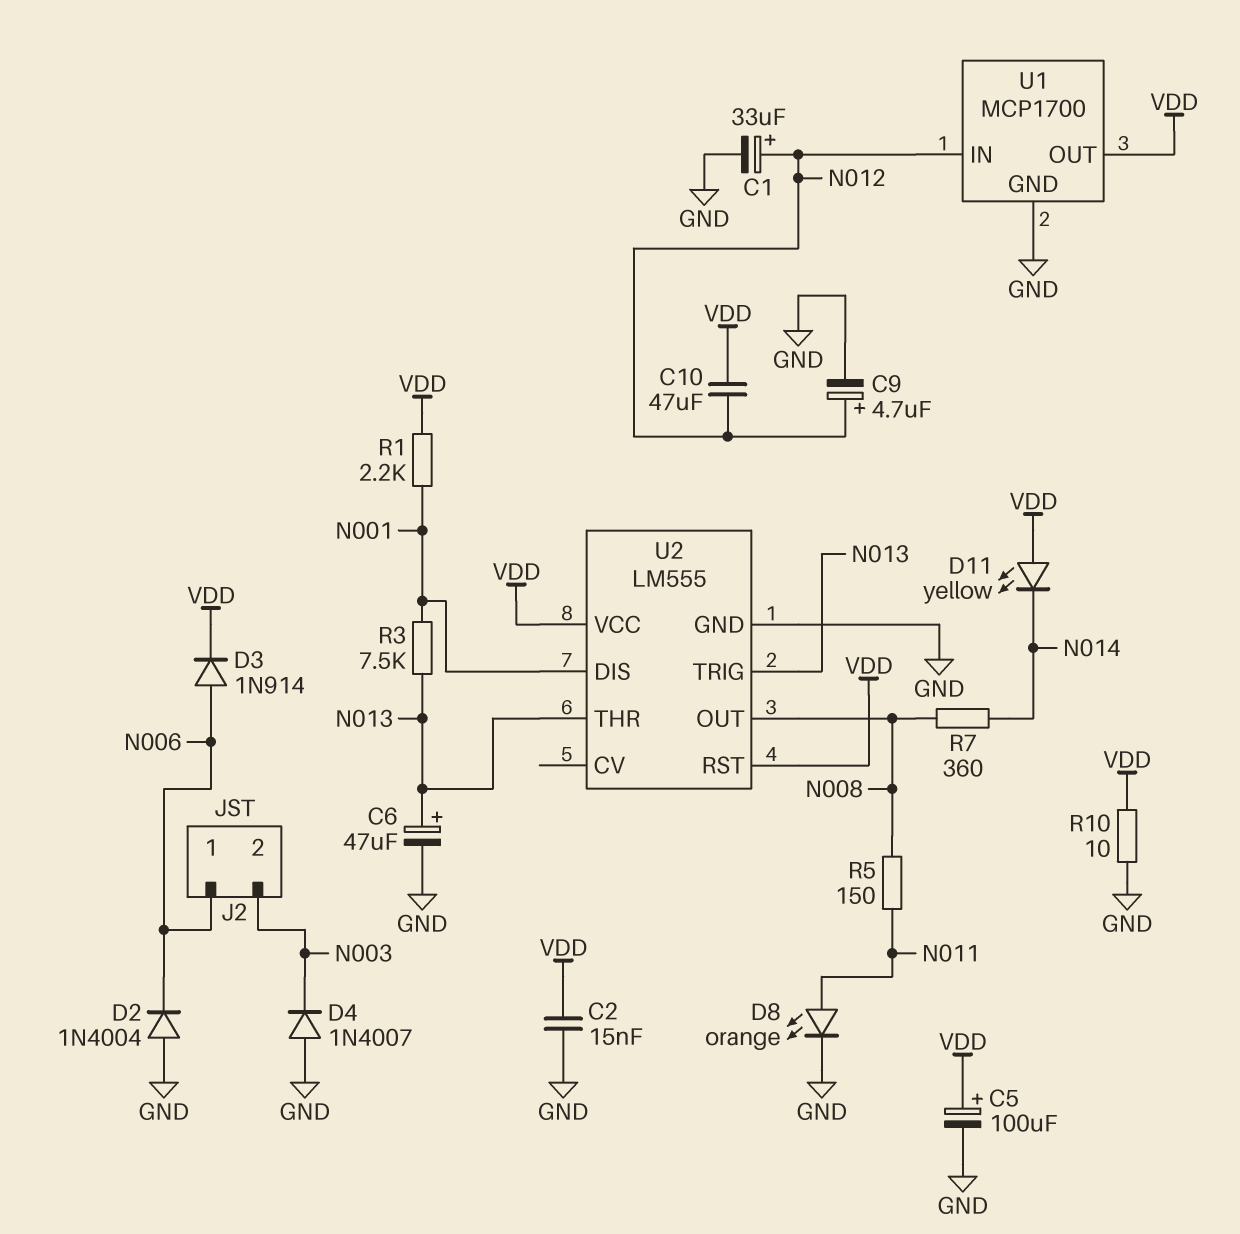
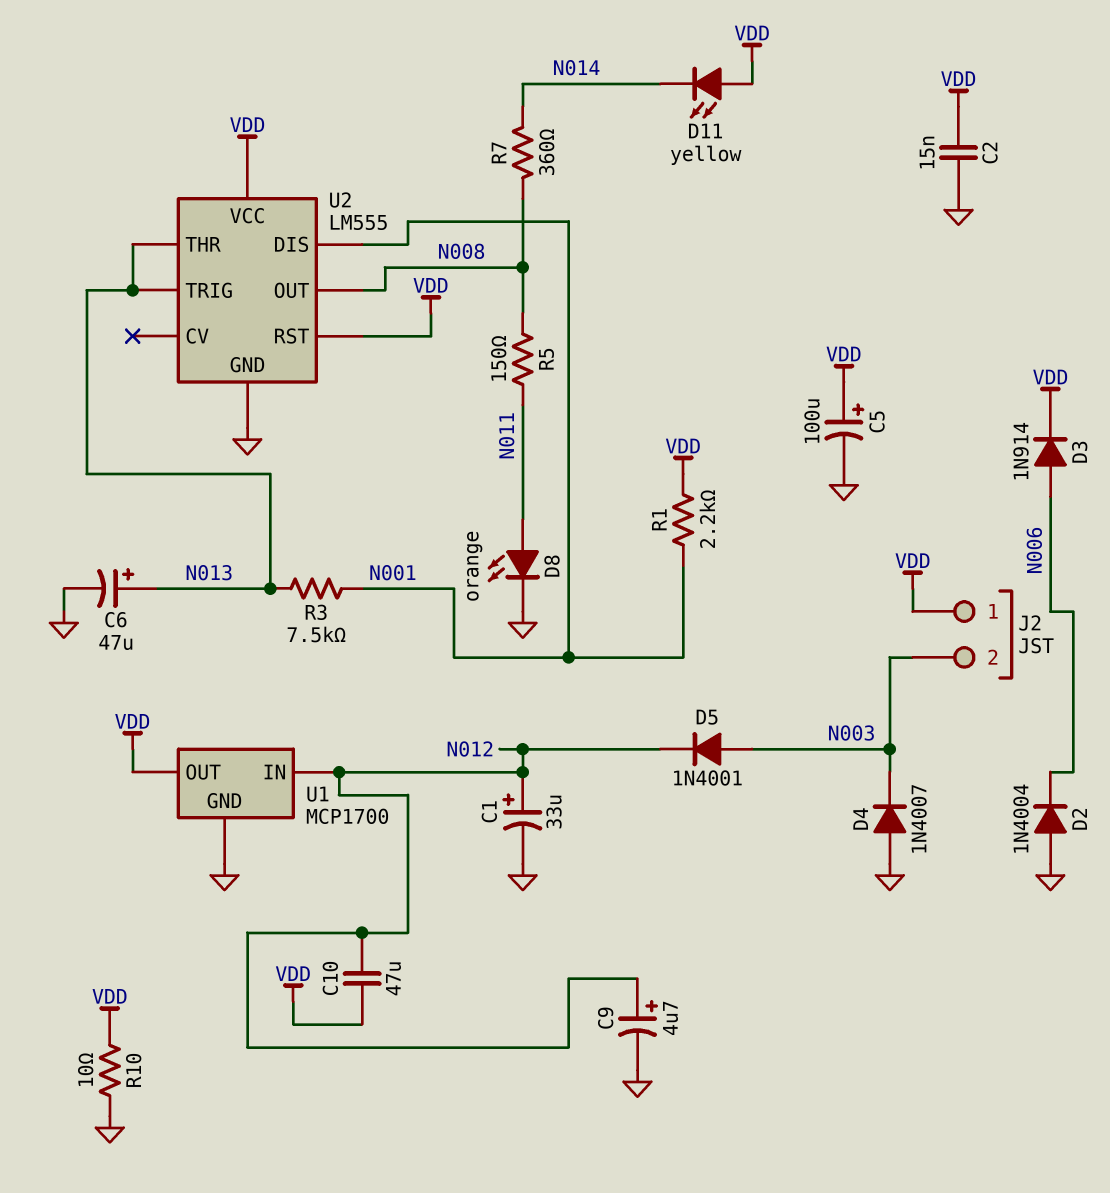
D5: none -> diode 1N4001 (A N003, K N012)
J2 pin 1: N006 -> VDD

